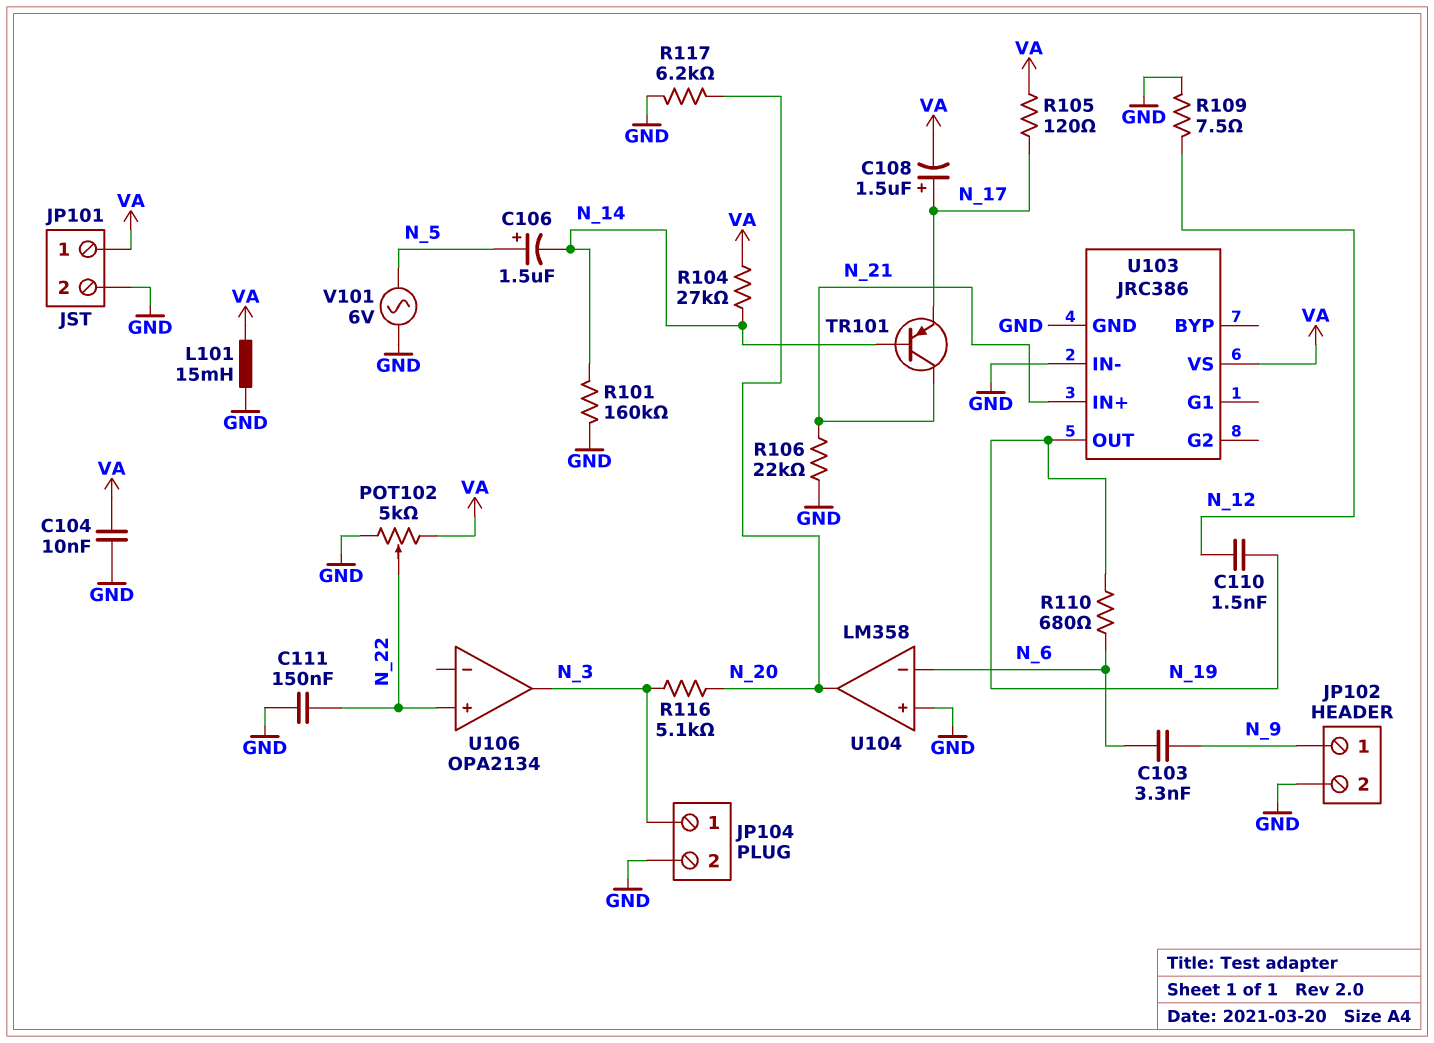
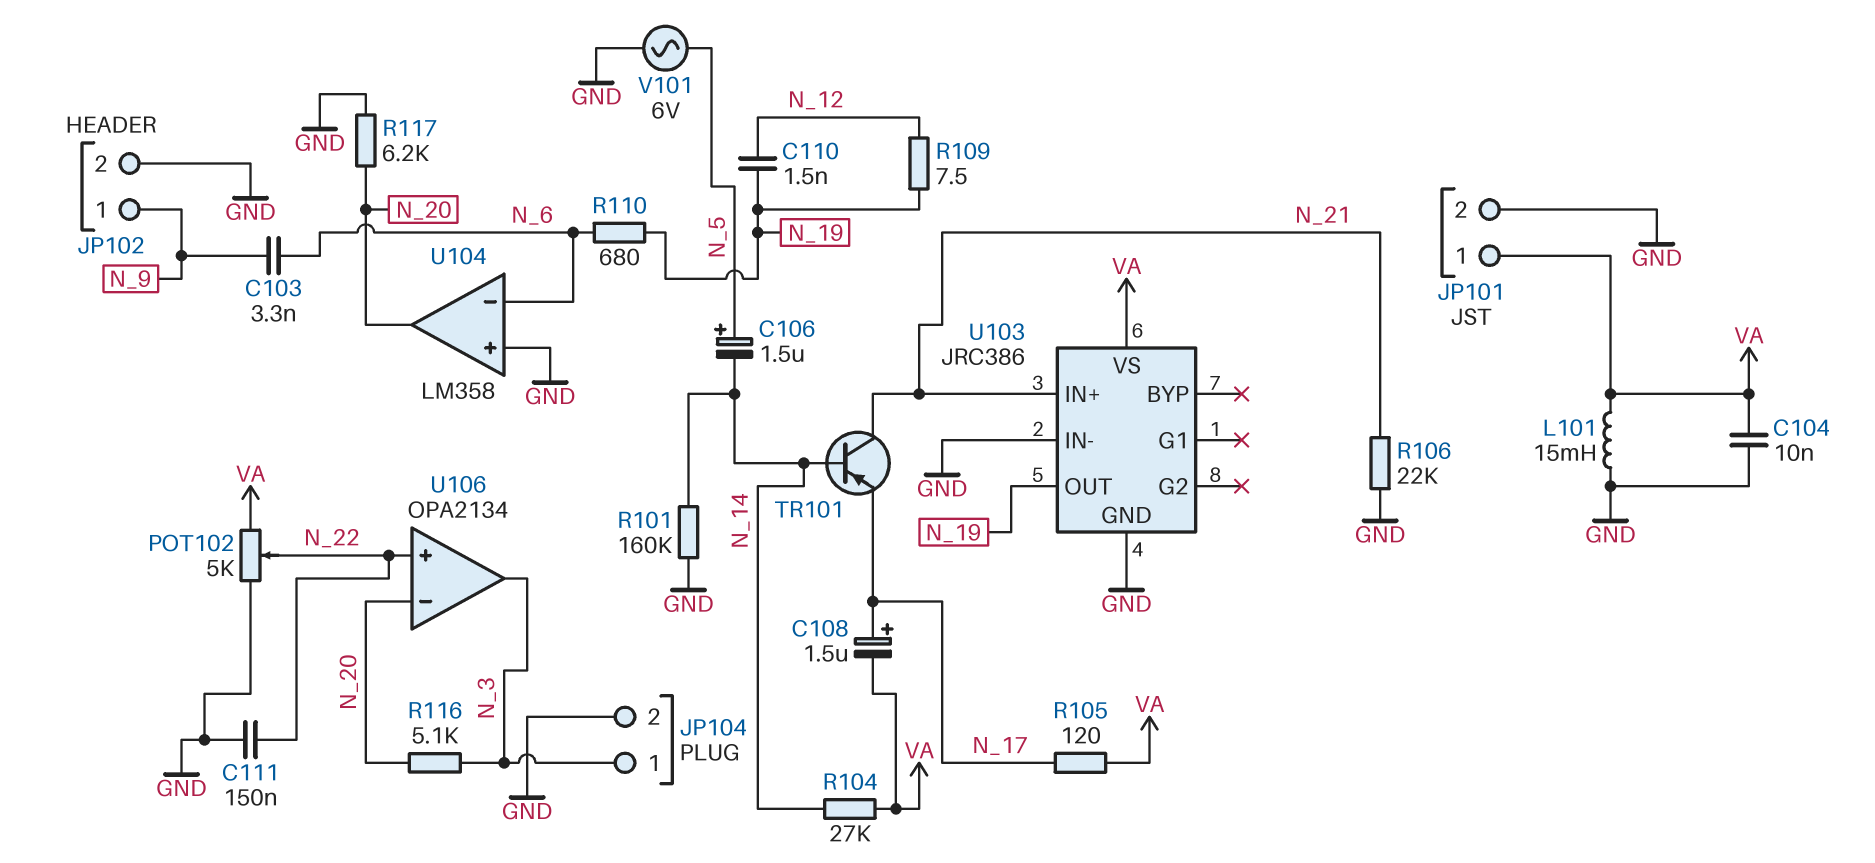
R109: 7.5 (GND, N_12) -> 7.5 (N_12, N_19)
U106 pin in-: none -> N_20

